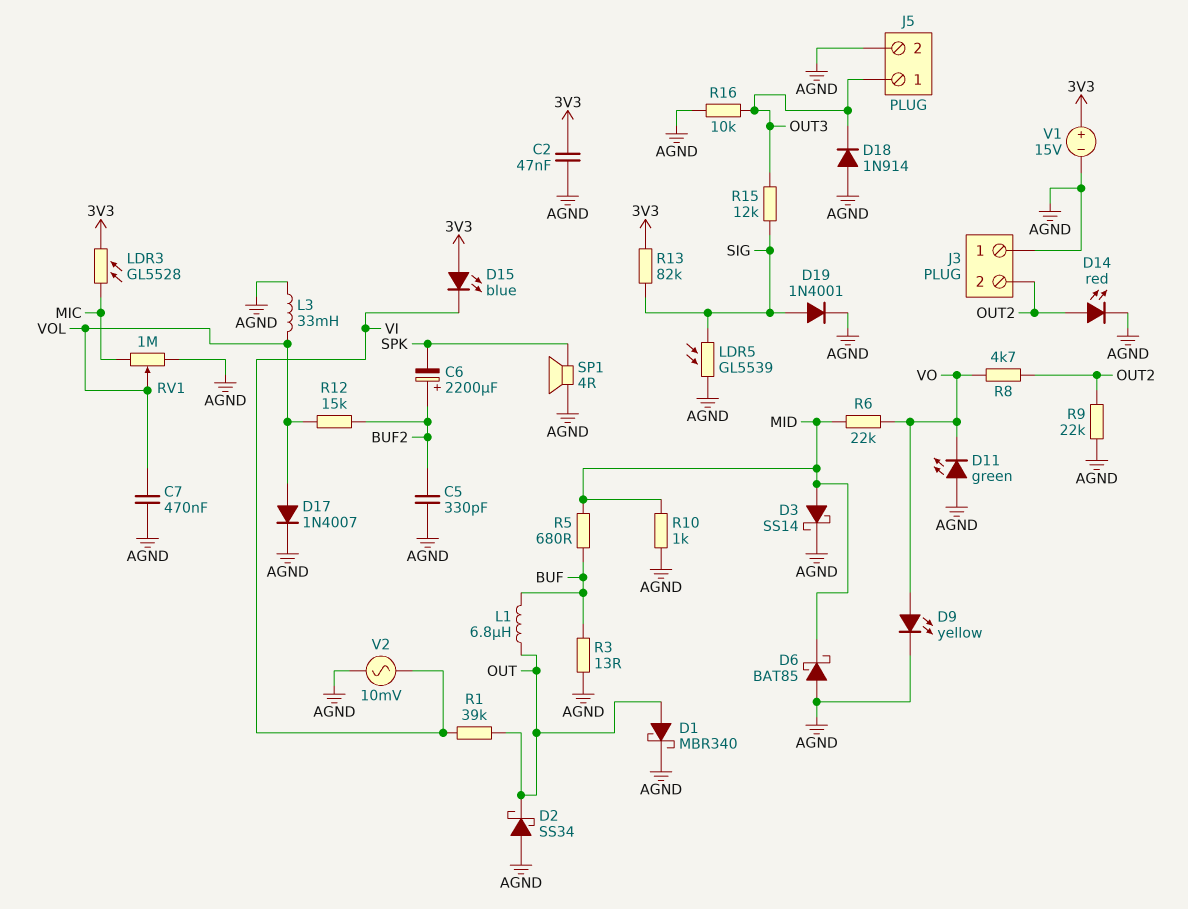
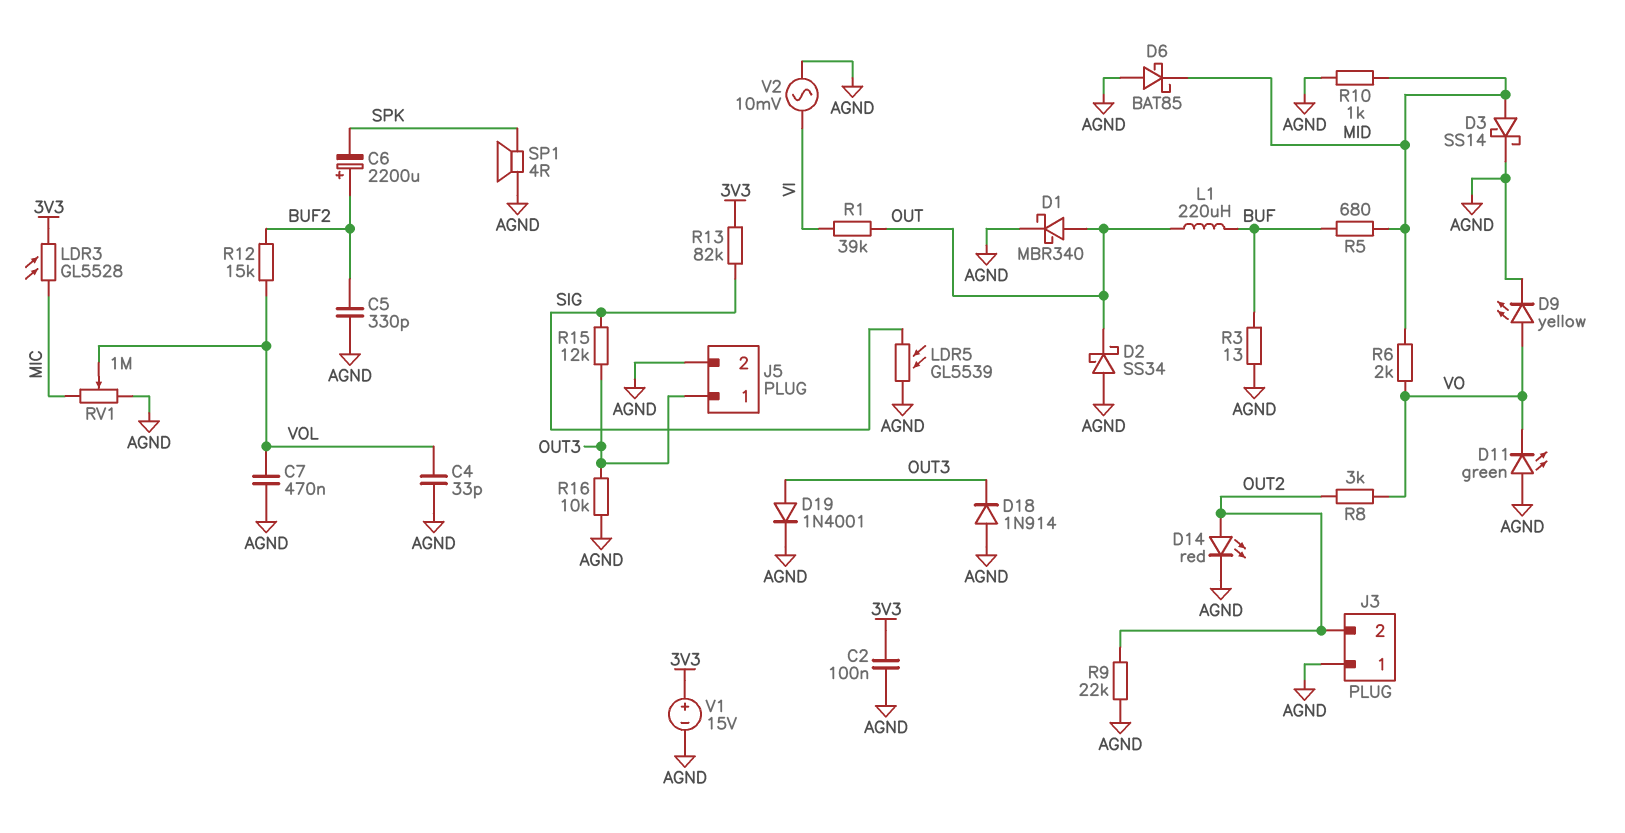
C2: 47nF (3V3, AGND) -> 100nF (3V3, AGND)
C4: none -> 33pF (AGND, VOL)
D15: LED blue (A 3V3, K VI) -> none
D17: diode 1N4007 (A VOL, K AGND) -> none
D19: diode 1N4001 (A SIG, K AGND) -> diode 1N4001 (A OUT3, K AGND)
L1: 6.8uH (BUF, OUT) -> 220uH (BUF, OUT)
L3: 33mH (AGND, VOL) -> none
R6: 22k (MID, VO) -> 2k (MID, VO)
R8: 4.7k (OUT2, VO) -> 3k (OUT2, VO)

